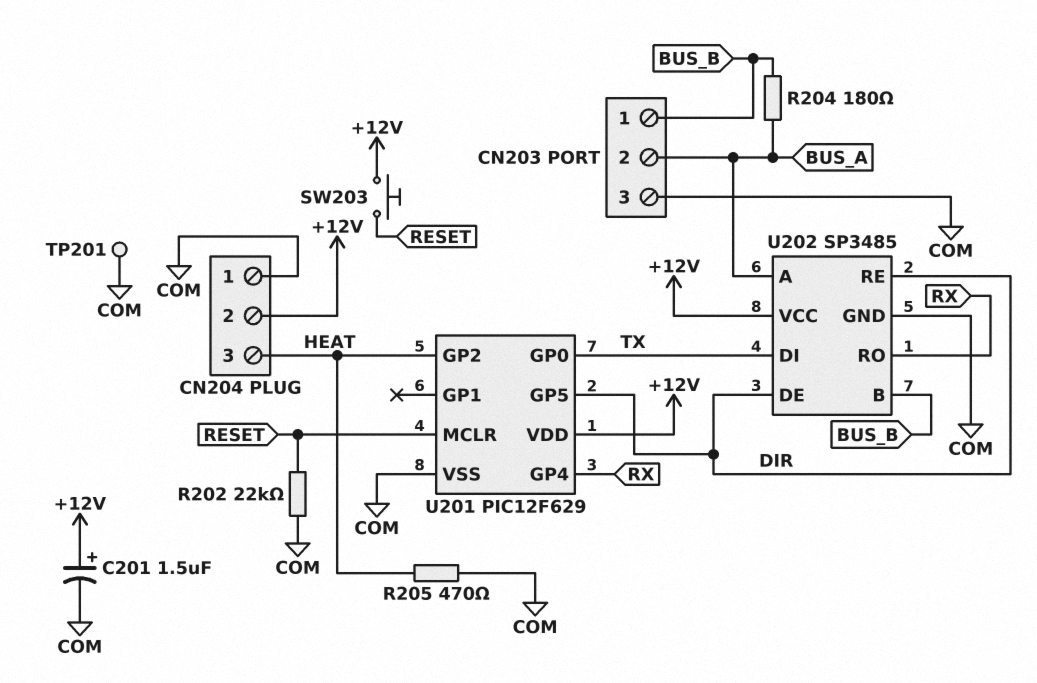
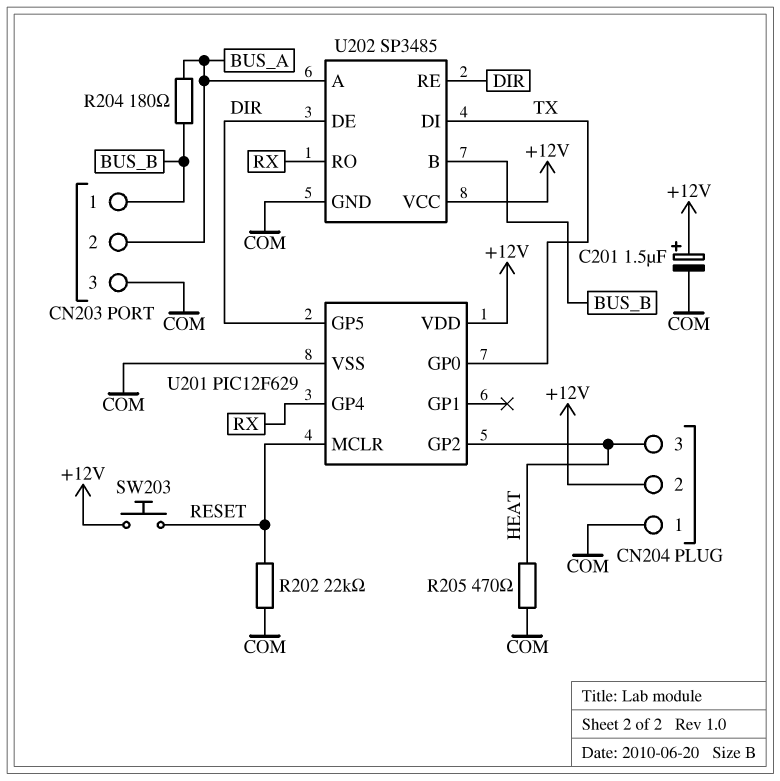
TP201: test point (COM) -> none

